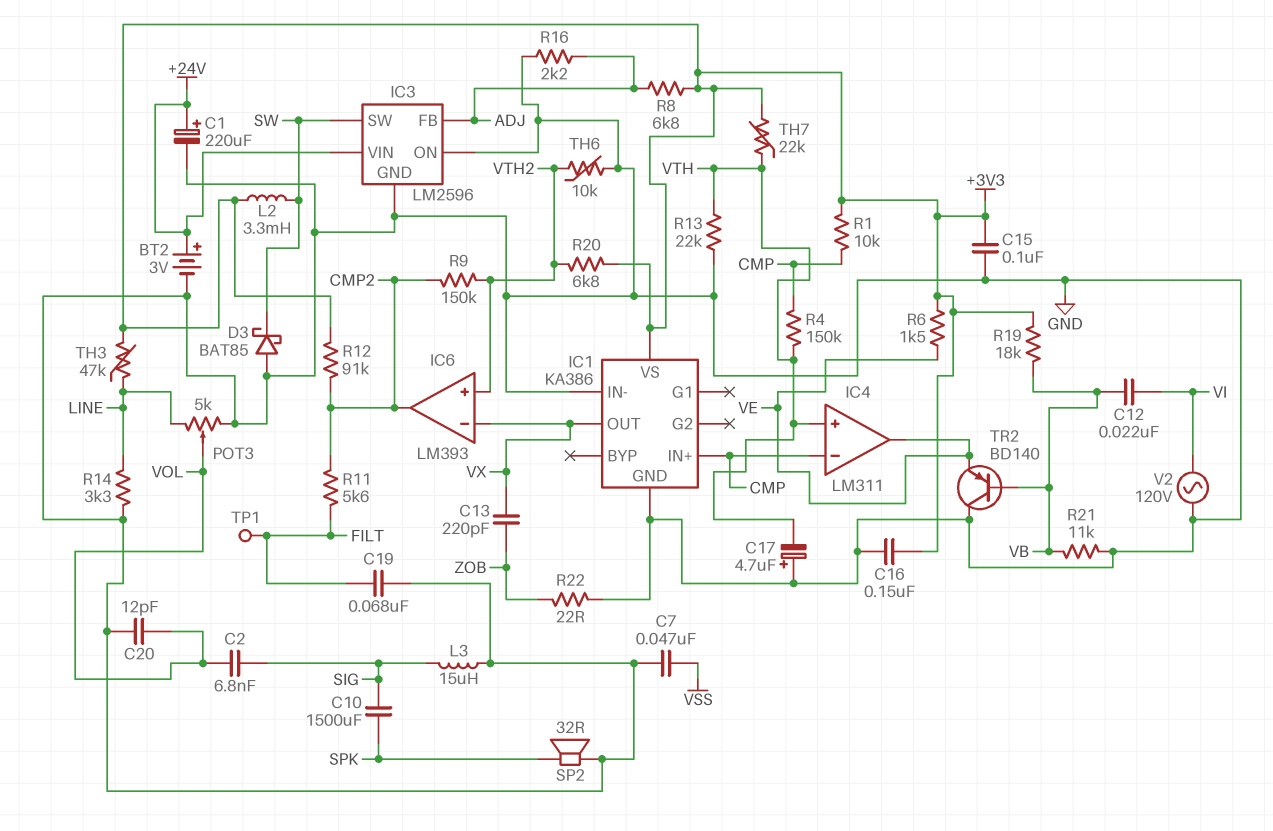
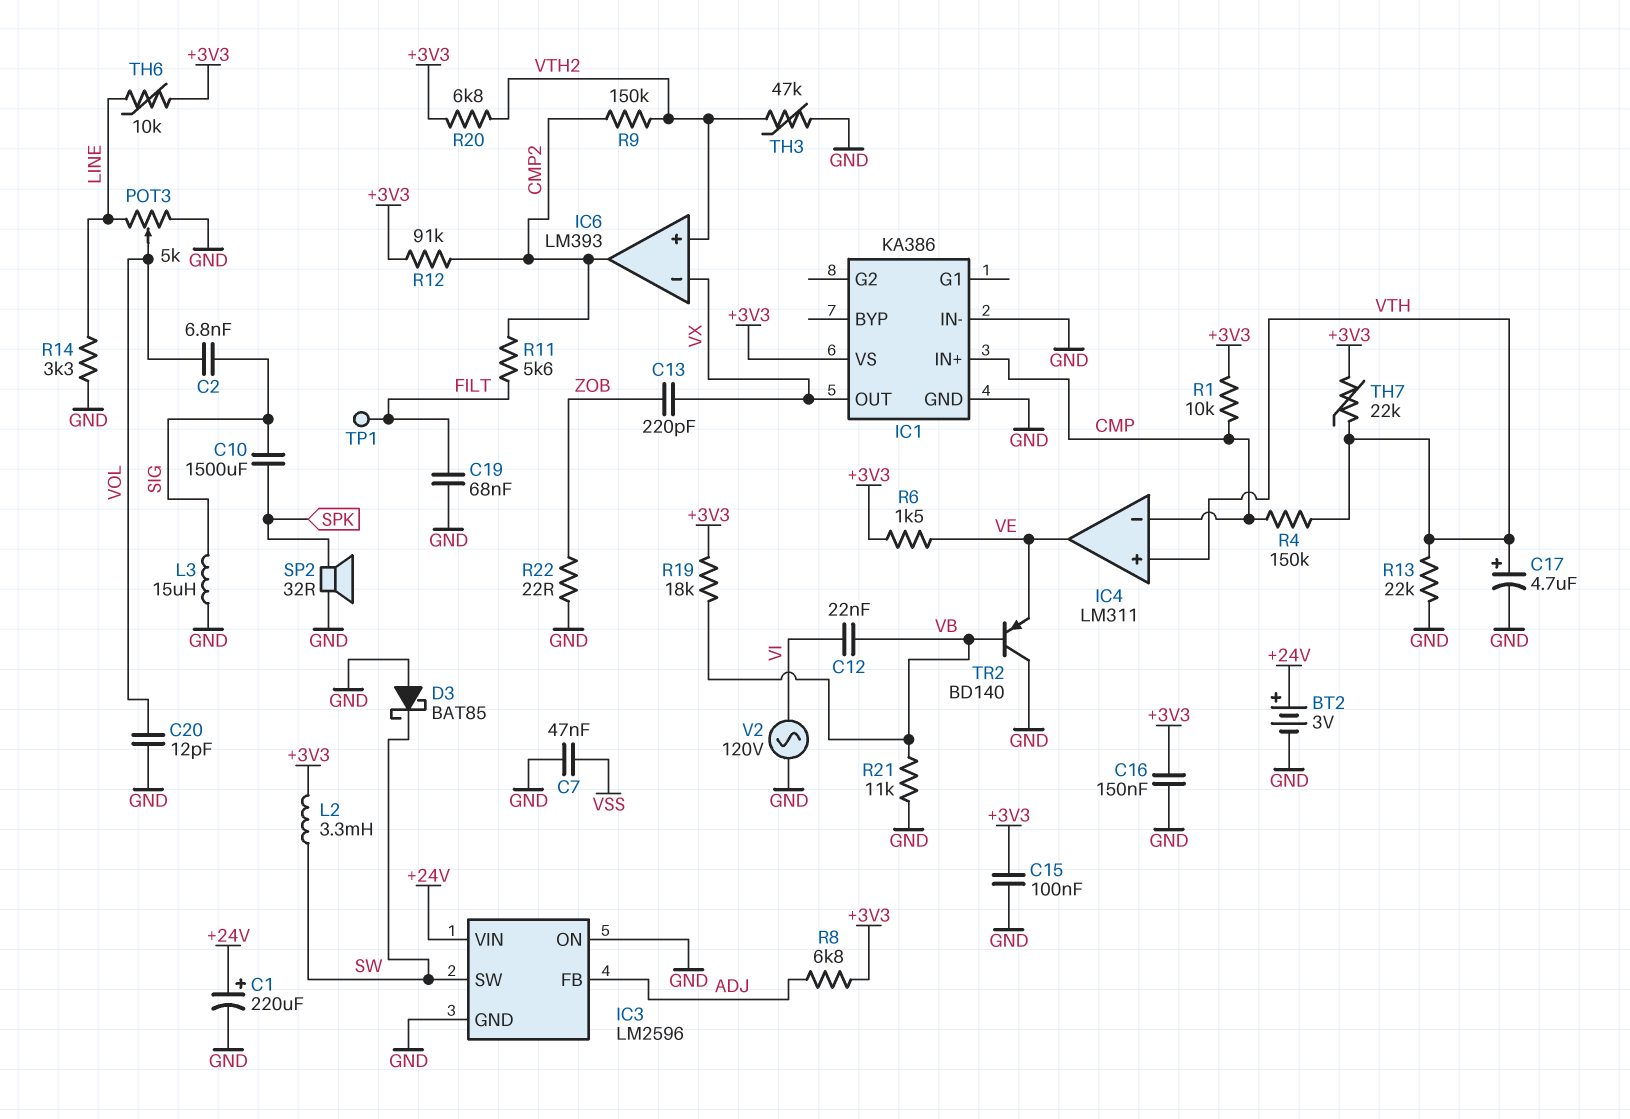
C17: 4.7uF (plus GND, minus VTH) -> 4.7uF (plus VTH, minus GND)
R16: 2.2k (ADJ, GND) -> none
TH3: 47k (+3V3, LINE) -> 47k (GND, VTH2)
TH6: 10k (GND, VTH2) -> 10k (+3V3, LINE)

